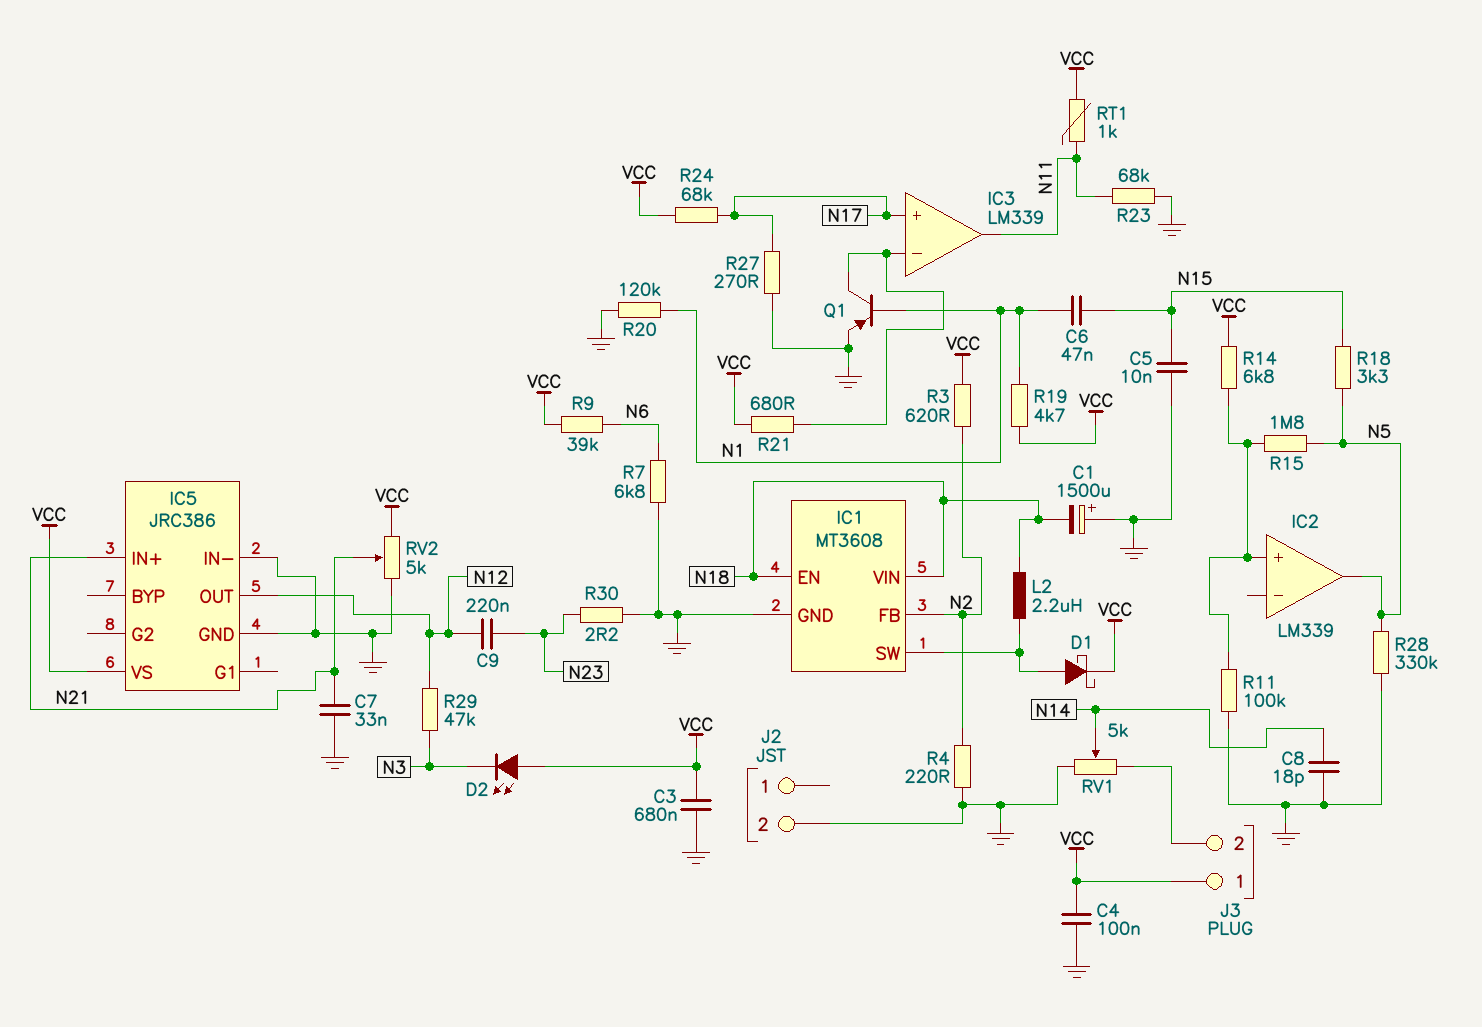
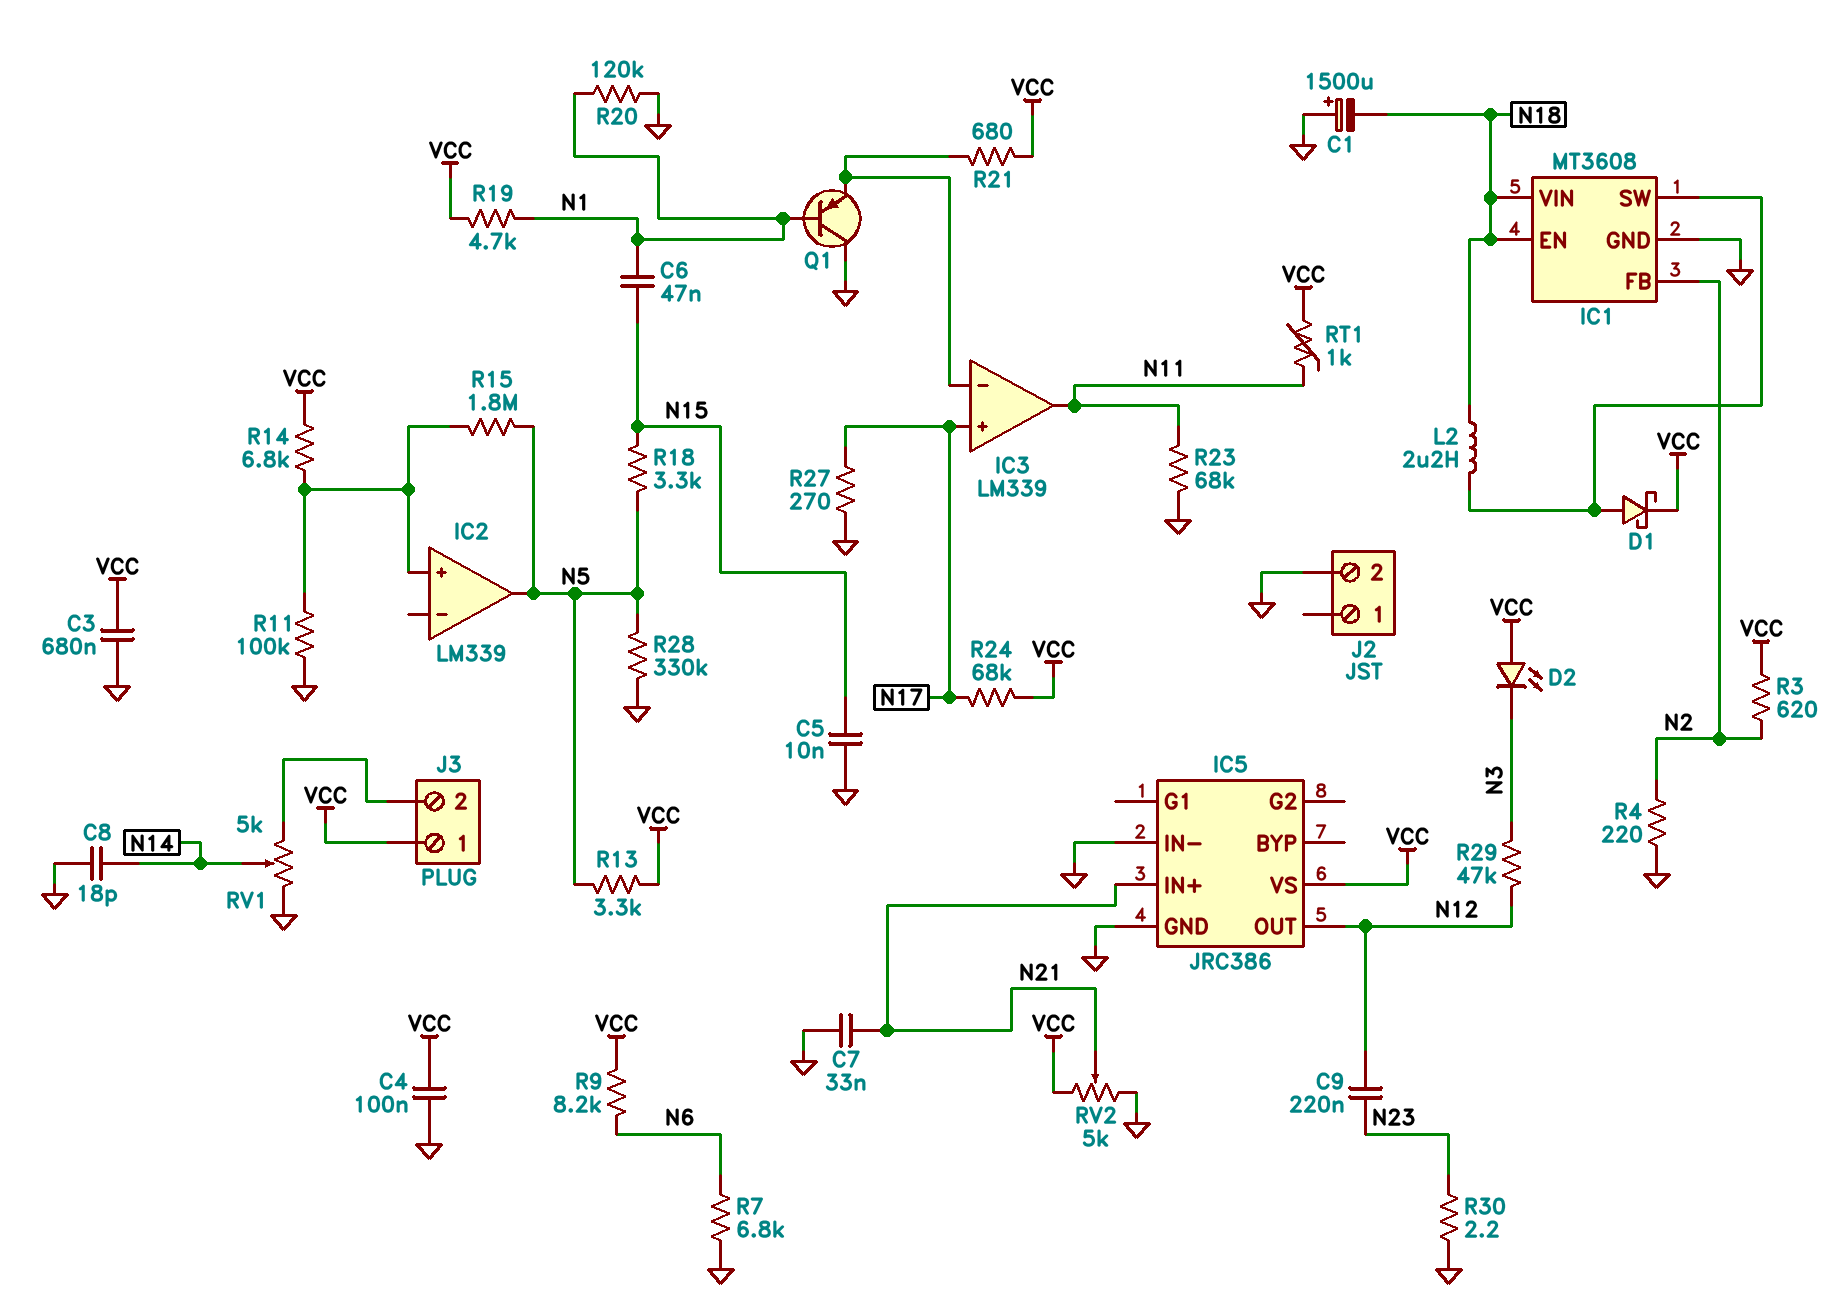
Q1: PNP (B N1, C IC3/in-, E GND) -> PNP (B N1, C GND, E IC3/in-)
R9: 39k (N6, VCC) -> 8.2k (N6, VCC)
R13: none -> 3.3k (N5, VCC)

